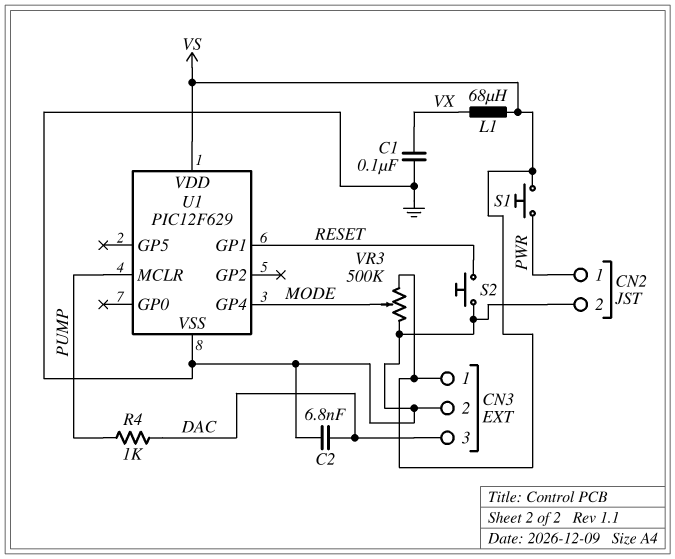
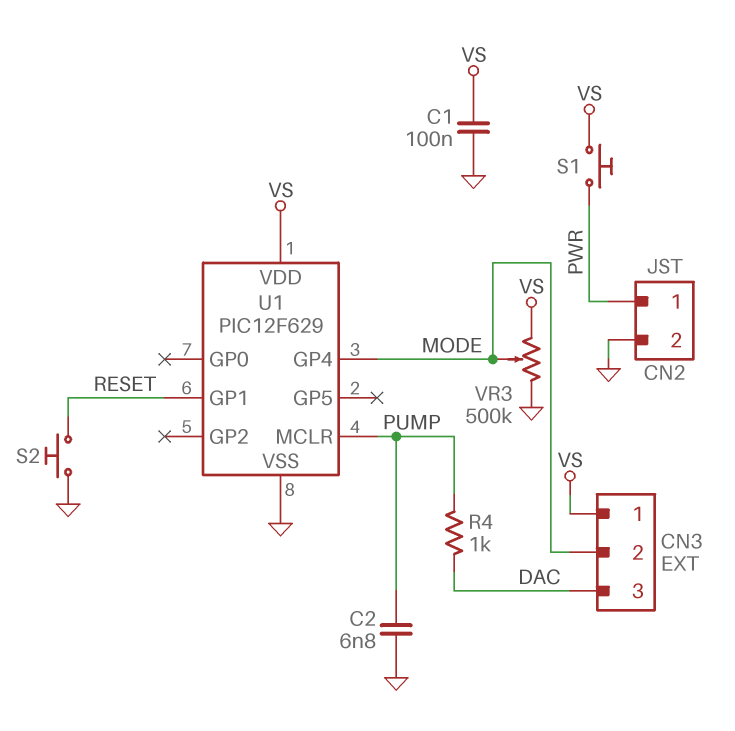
C1: 100nF (GND, VX) -> 100nF (GND, VS)
C2: 6.8nF (DAC, GND) -> 6.8nF (GND, PUMP)
CN3 pin 2: GND -> MODE
L1: 68uH (VS, VX) -> none

